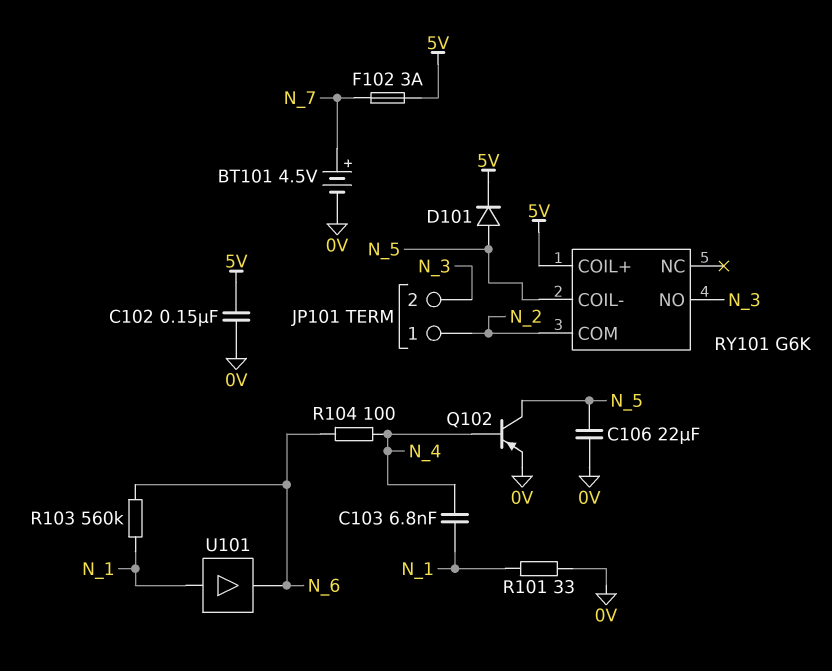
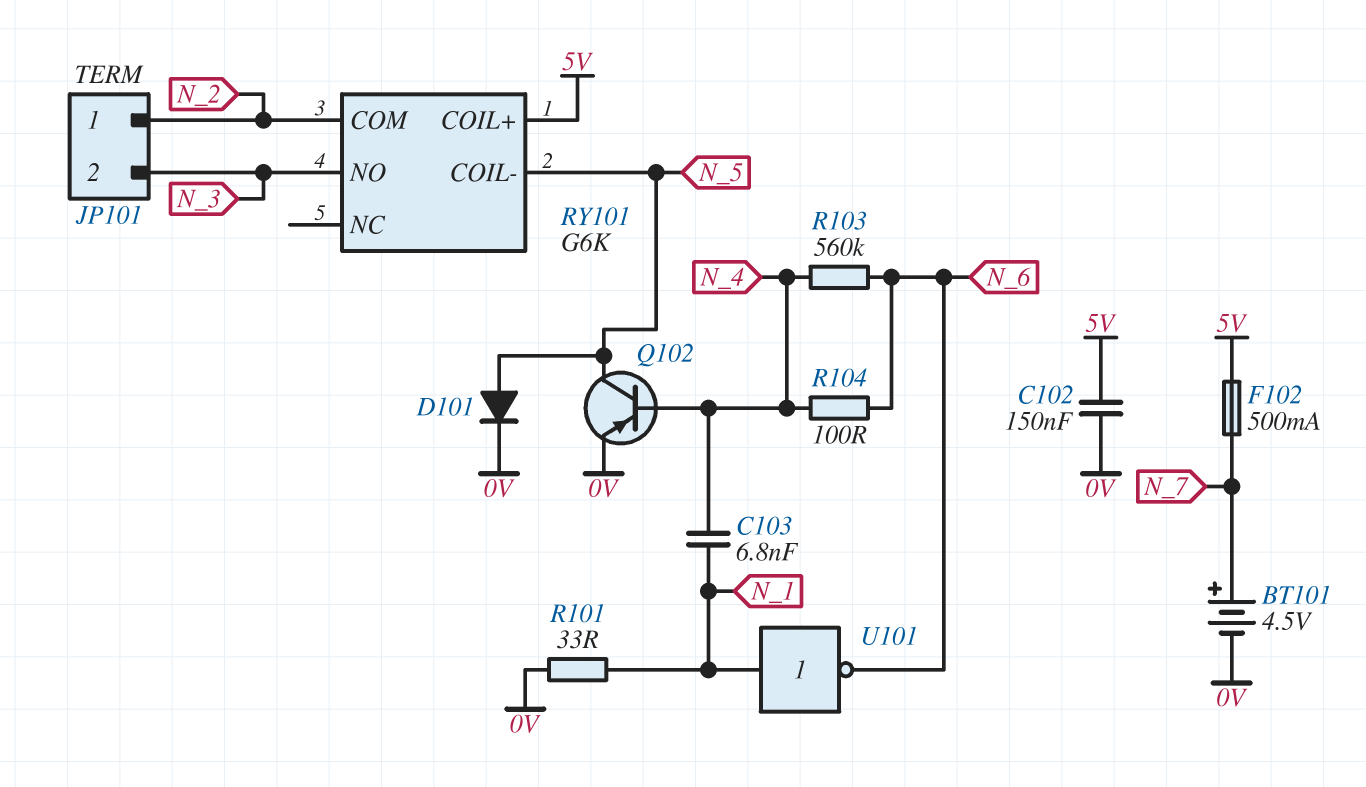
C106: 22uF (0V, N_5) -> none
D101: diode (A N_5, K 5V) -> diode (A N_5, K 0V)
F102: 3A (5V, N_7) -> 500mA (5V, N_7)
R103: 560k (N_1, N_6) -> 560k (N_4, N_6)
U101: buffer (in N_1, out N_6) -> NOT (in N_1, out N_6)

